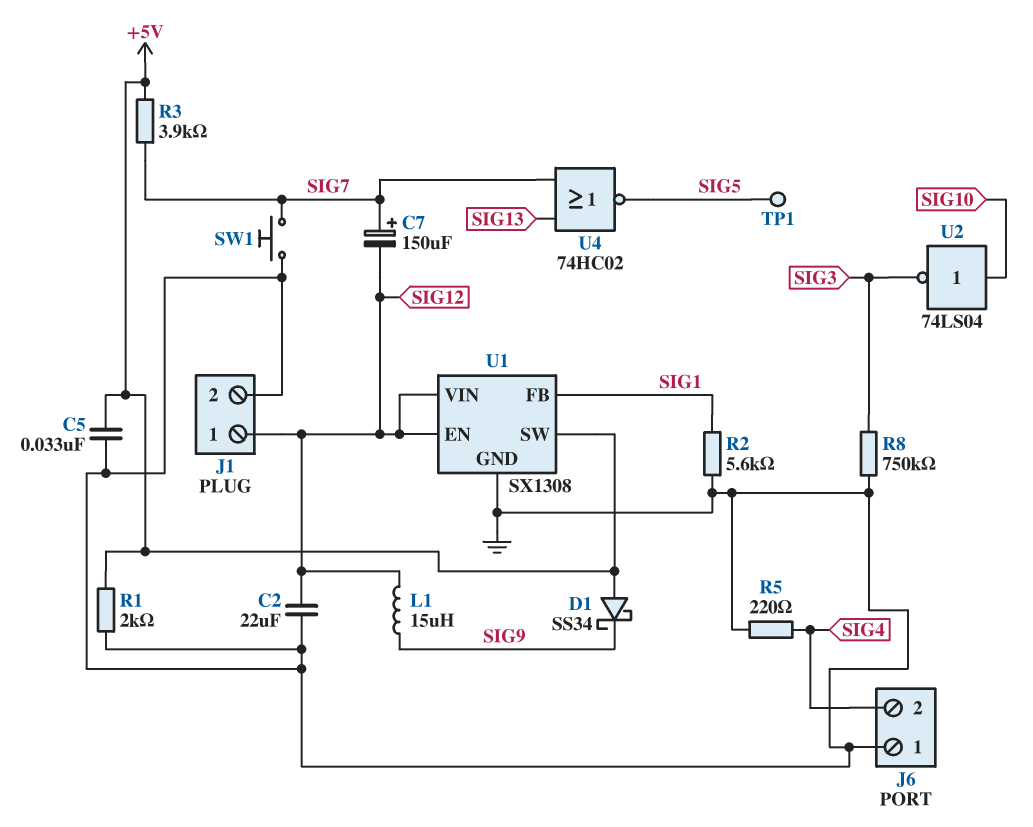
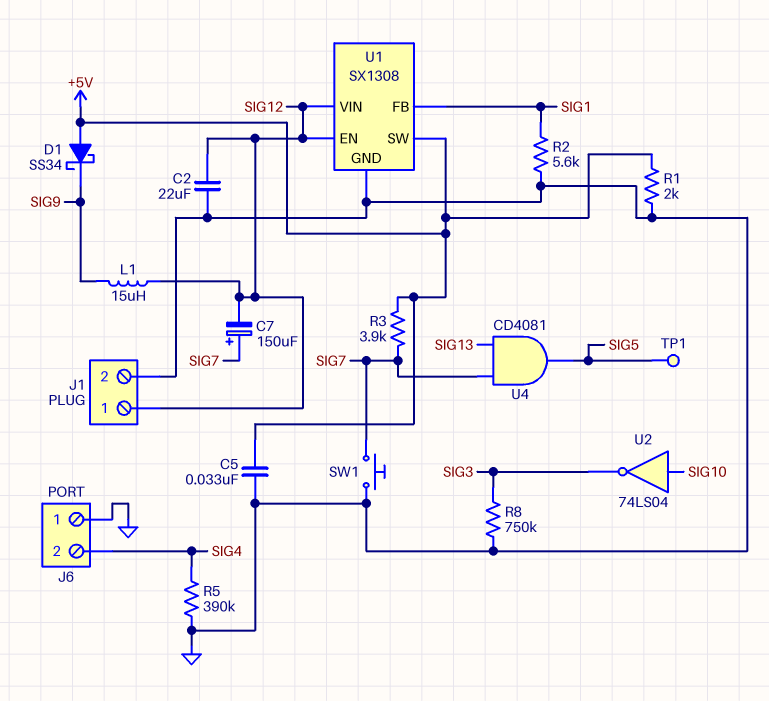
R5: 220 (GND, SIG4) -> 390k (GND, SIG4)
U4: NOR 74HC02 (in SIG7, in SIG13, out SIG5) -> AND CD4081 (in SIG7, in SIG13, out SIG5)

